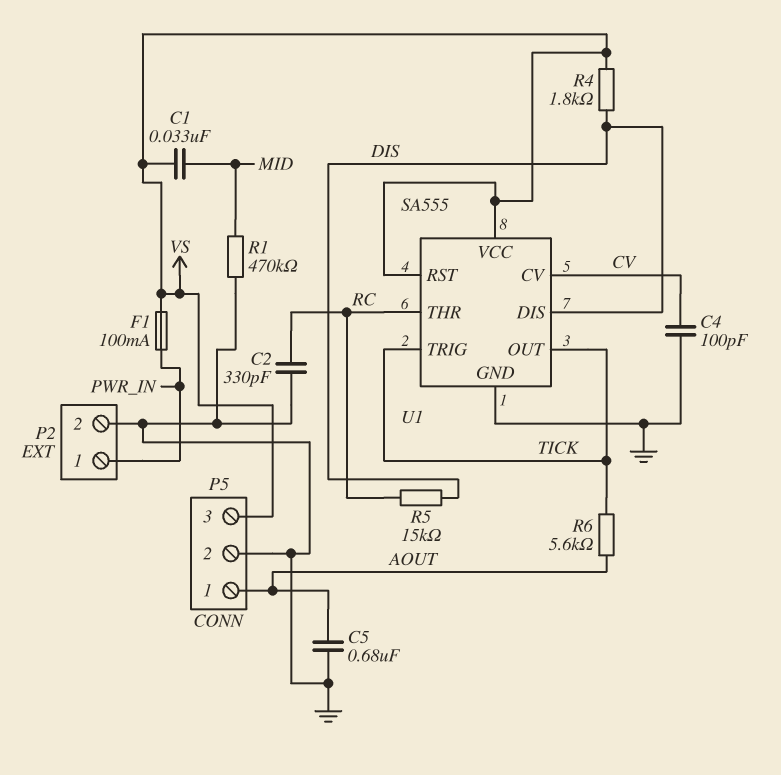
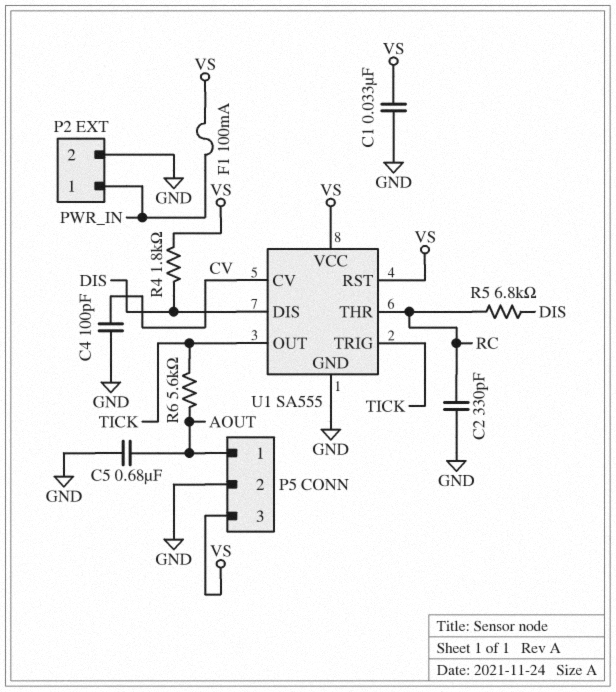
C1: 33nF (MID, VS) -> 33nF (GND, VS)
R1: 470k (GND, MID) -> none
R5: 15k (DIS, RC) -> 6.8k (DIS, RC)

